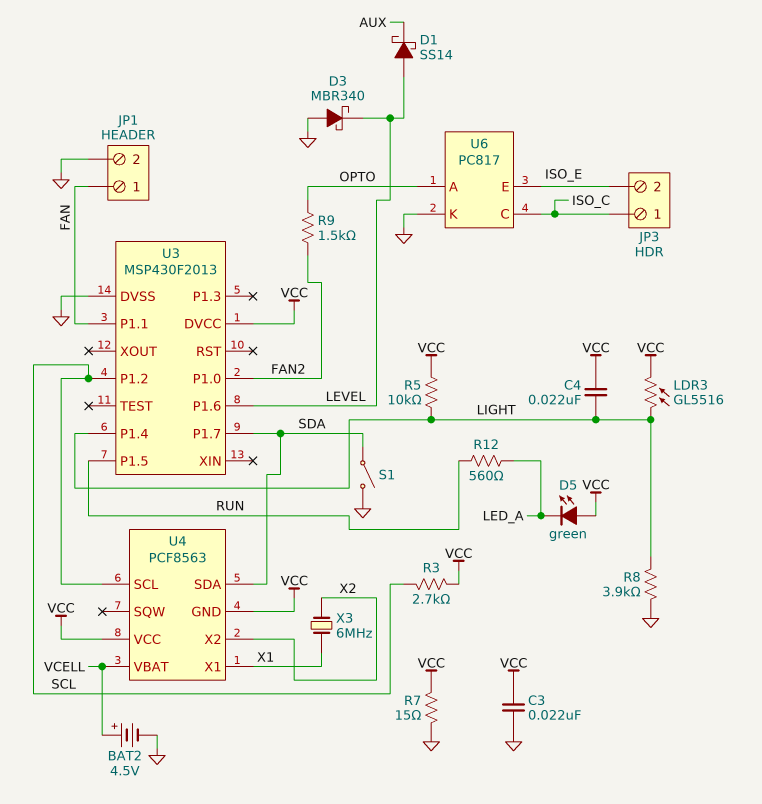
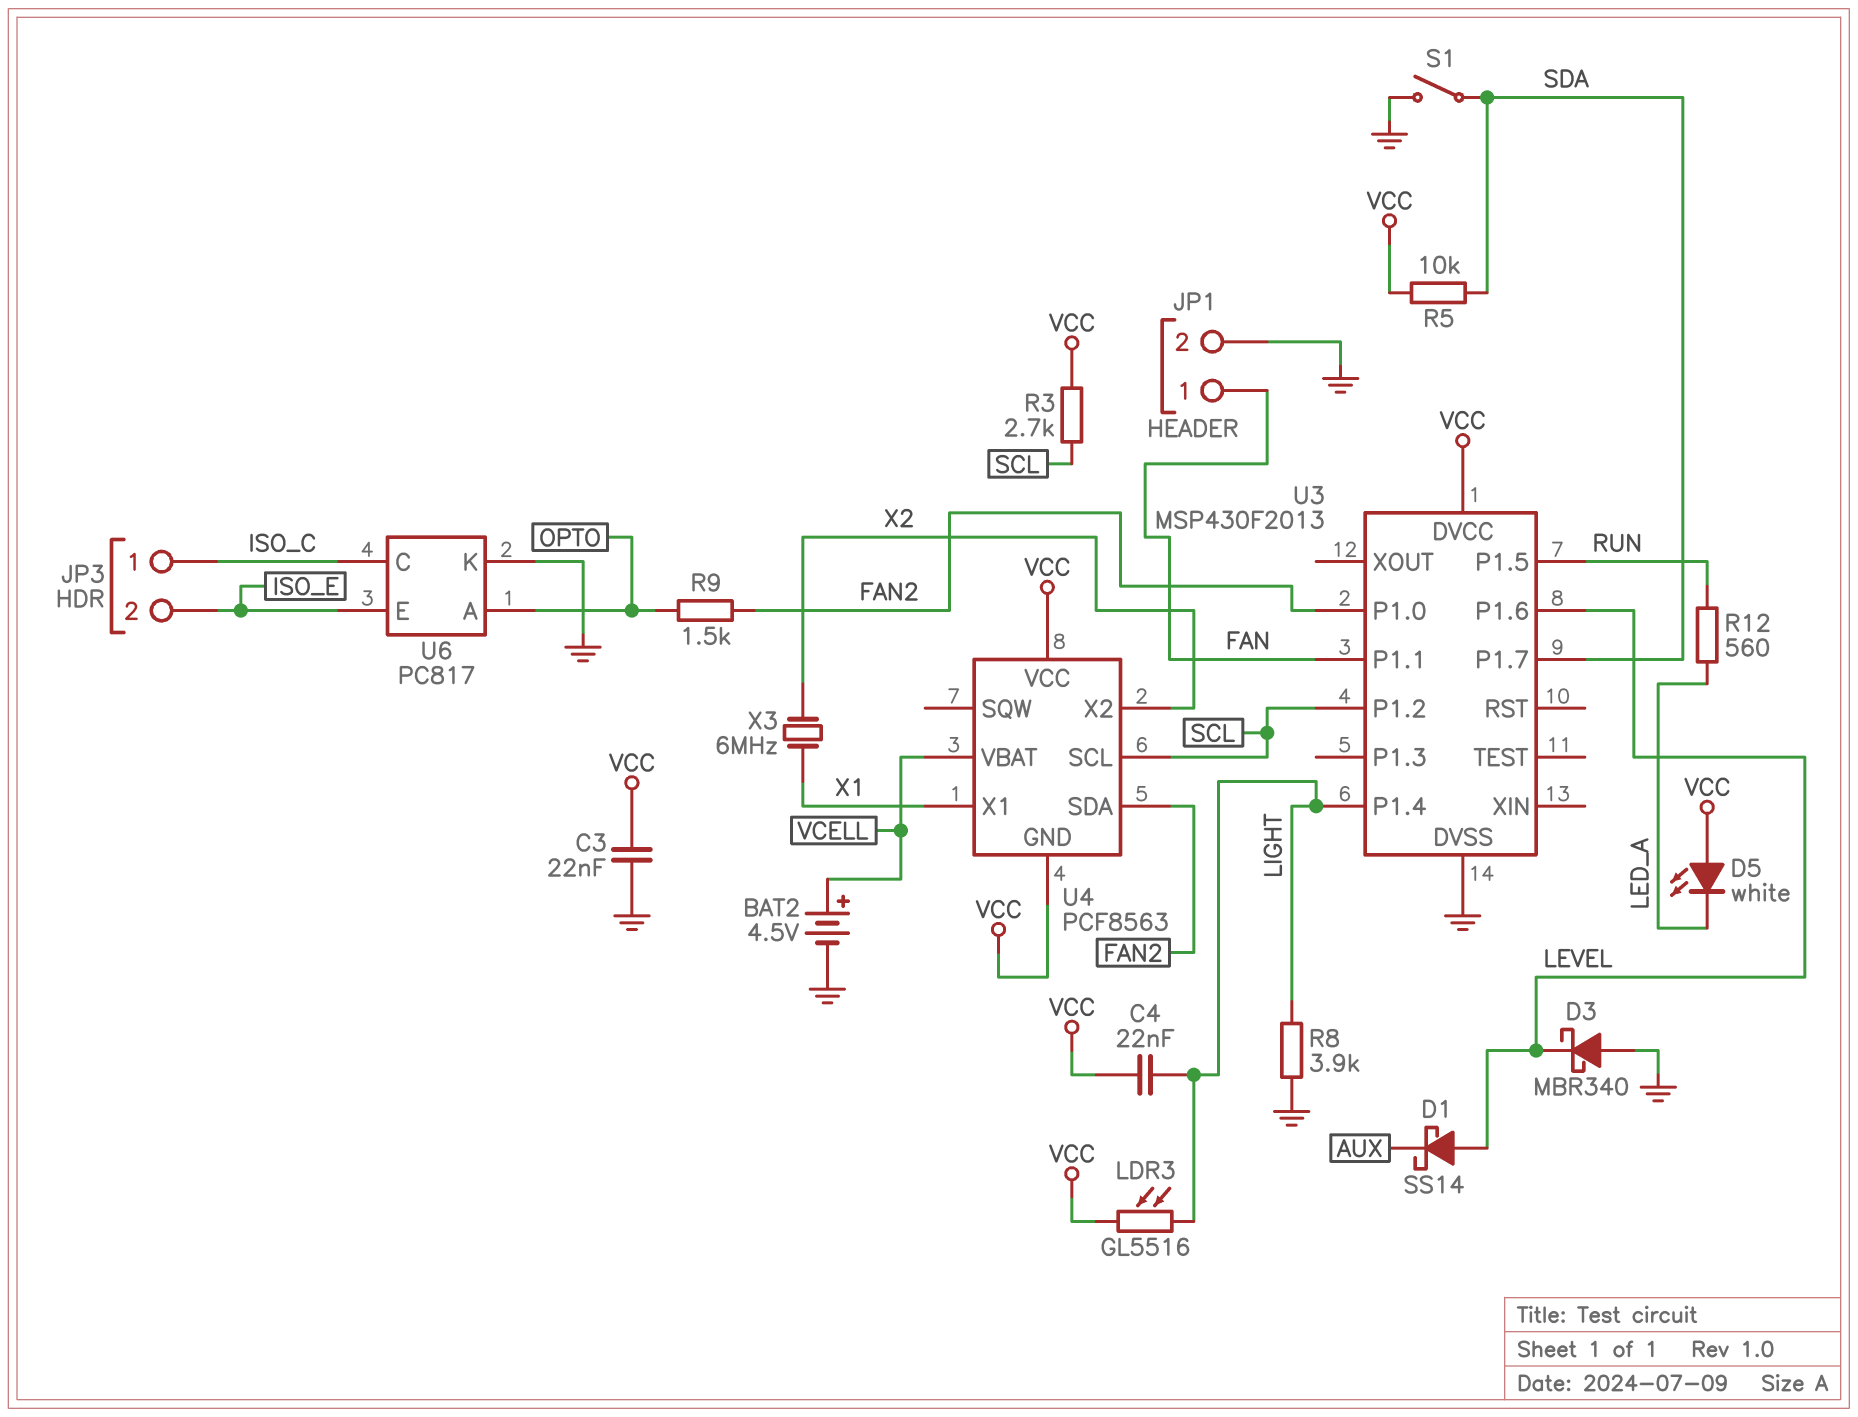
D5: LED green (A VCC, K LED_A) -> LED white (A VCC, K LED_A)
R5: 10k (LIGHT, VCC) -> 10k (SDA, VCC)
R7: 15 (GND, VCC) -> none
U4 pin SDA: SDA -> FAN2

